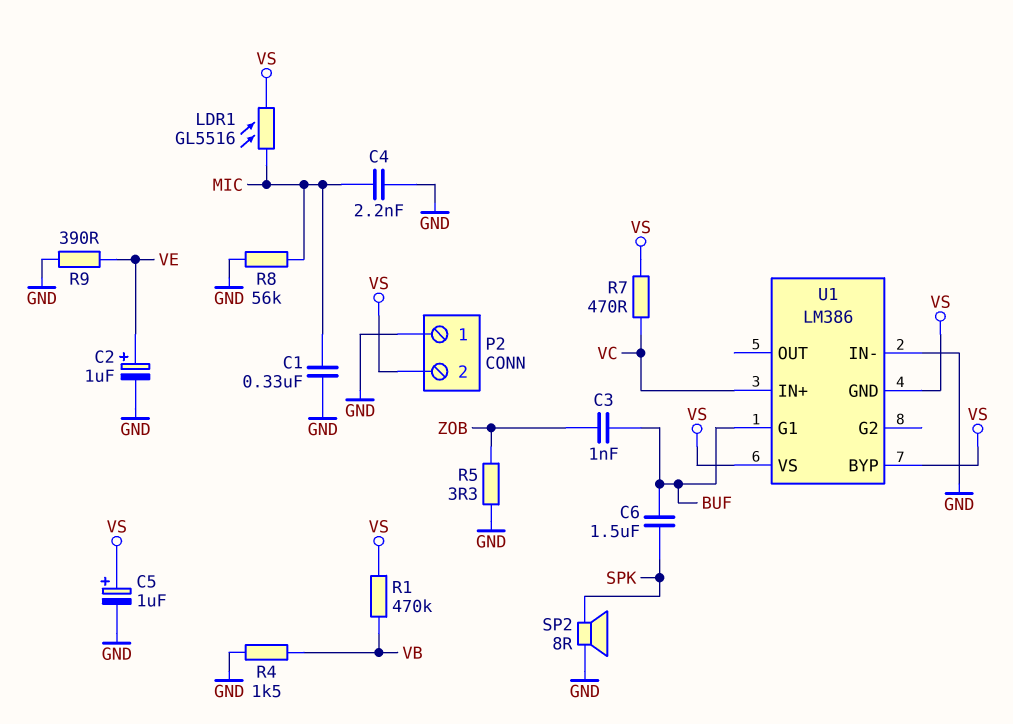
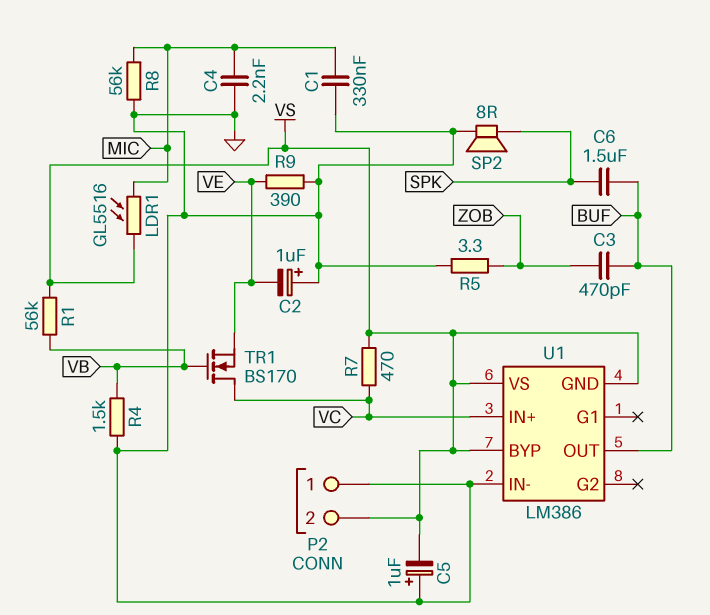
C2: 1uF (plus VE, minus GND) -> 1uF (plus GND, minus VE)
C3: 1nF (BUF, ZOB) -> 470pF (BUF, ZOB)
C5: 1uF (plus VS, minus GND) -> 1uF (plus GND, minus VS)
R1: 470k (VB, VS) -> 56k (VB, VS)
TR1: none -> NMOS BS170 (G VB, D VC, S VE)
U1 pin G1: BUF -> none
U1 pin OUT: none -> BUF

